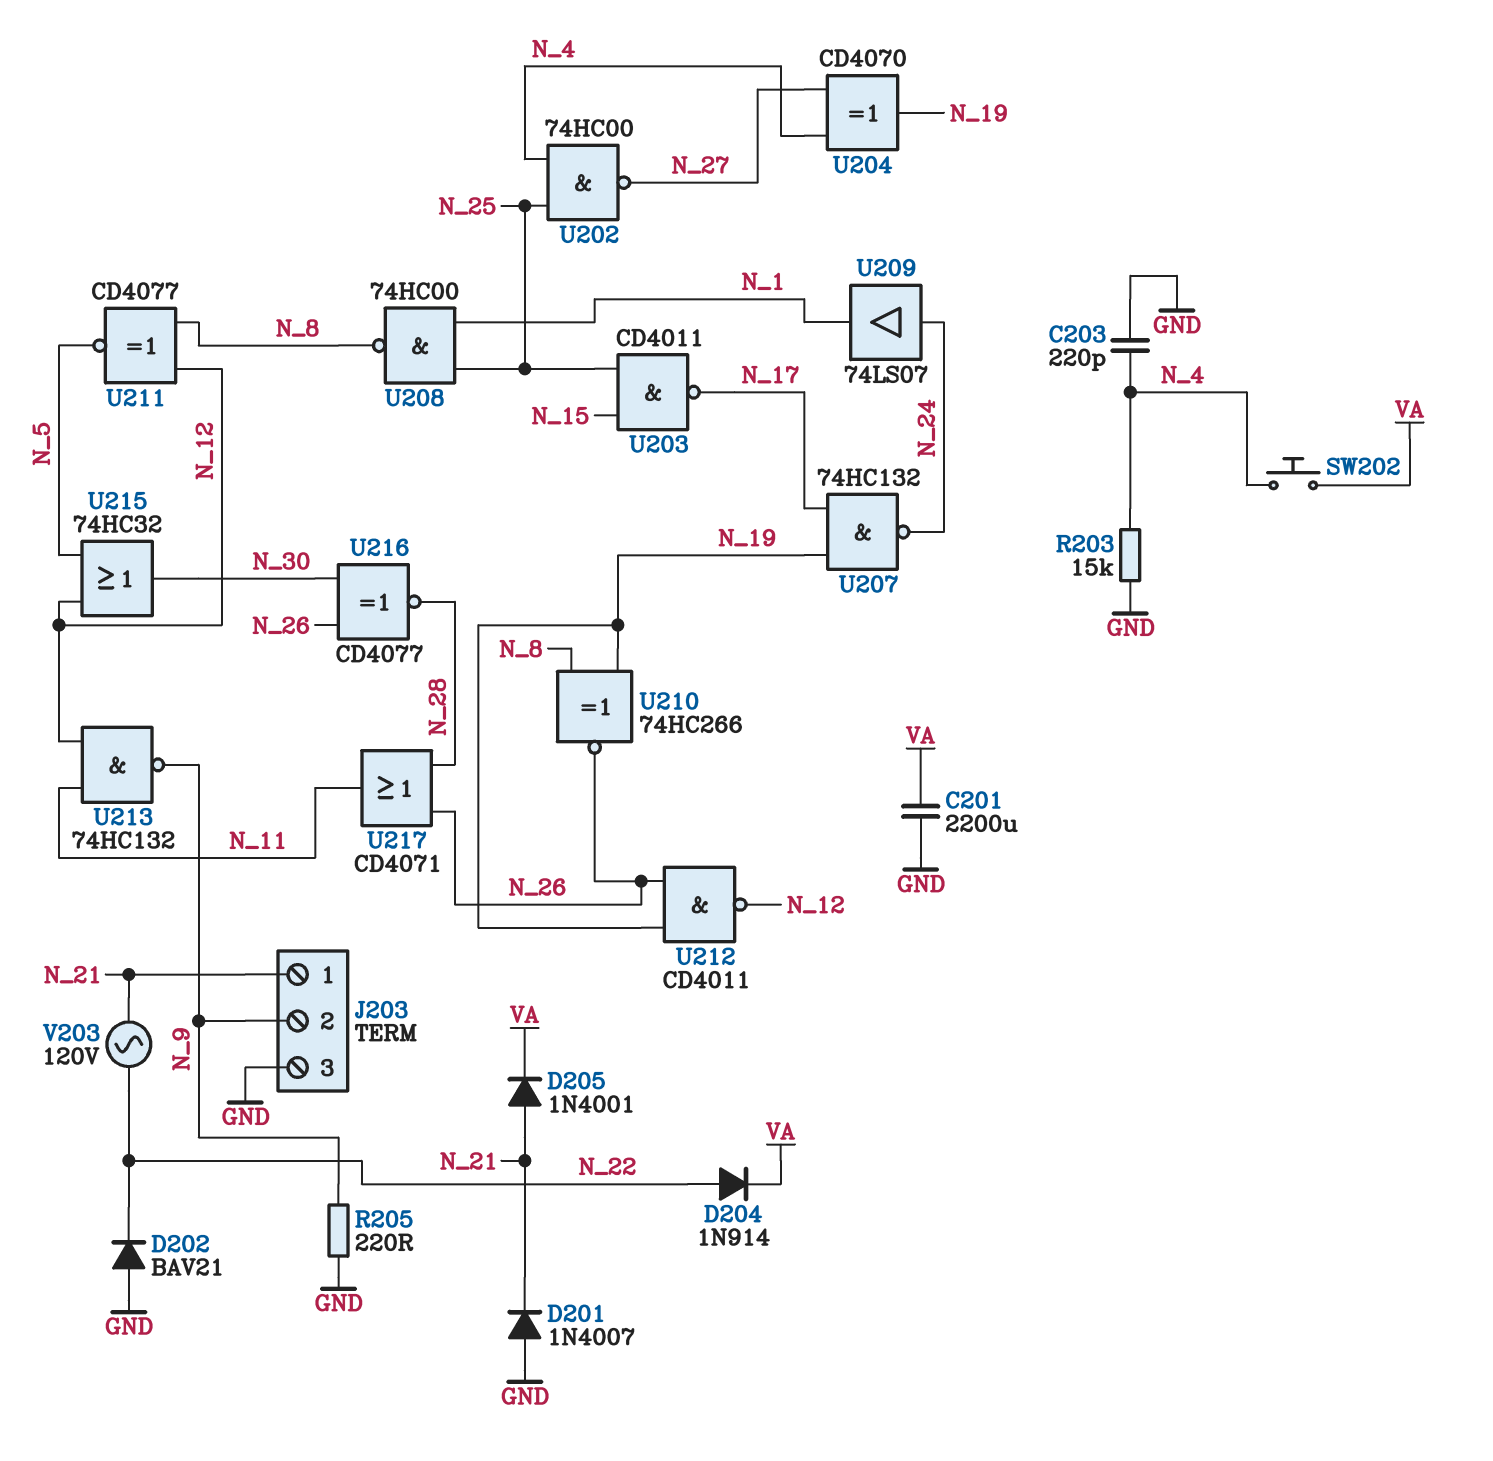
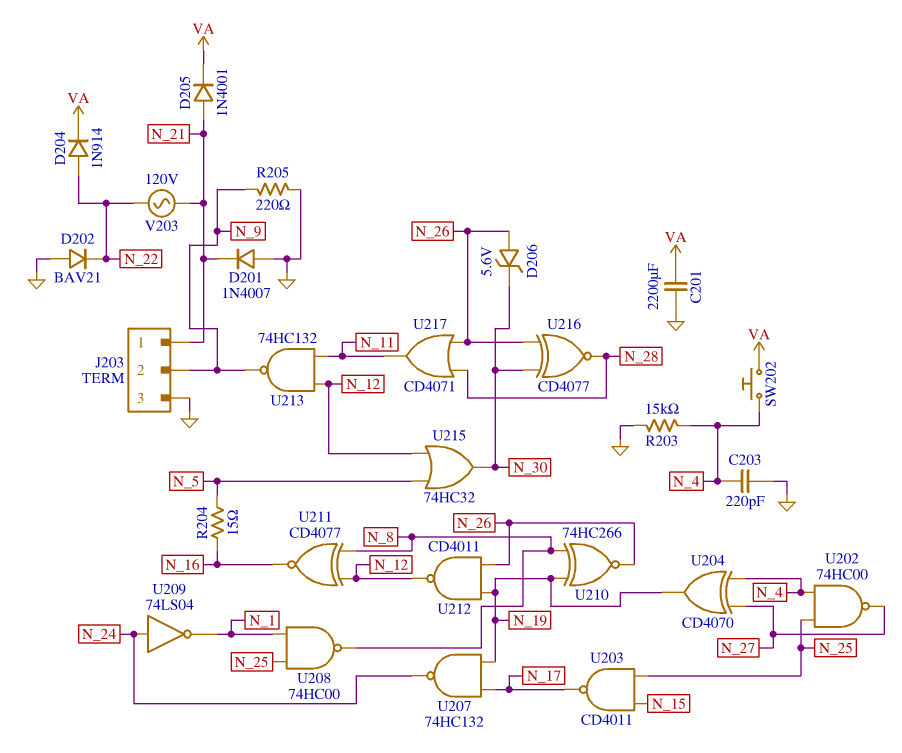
D206: none -> zener 5.6V (A N_26, K N_30)
R204: none -> 15 (N_5, N_16)
U209: buffer 74LS07 (in N_24, out N_1) -> NOT 74LS04 (in N_24, out N_1)
U211: XNOR CD4077 (in N_8, in N_12, out N_5) -> XNOR CD4077 (in N_8, in N_12, out N_16)

